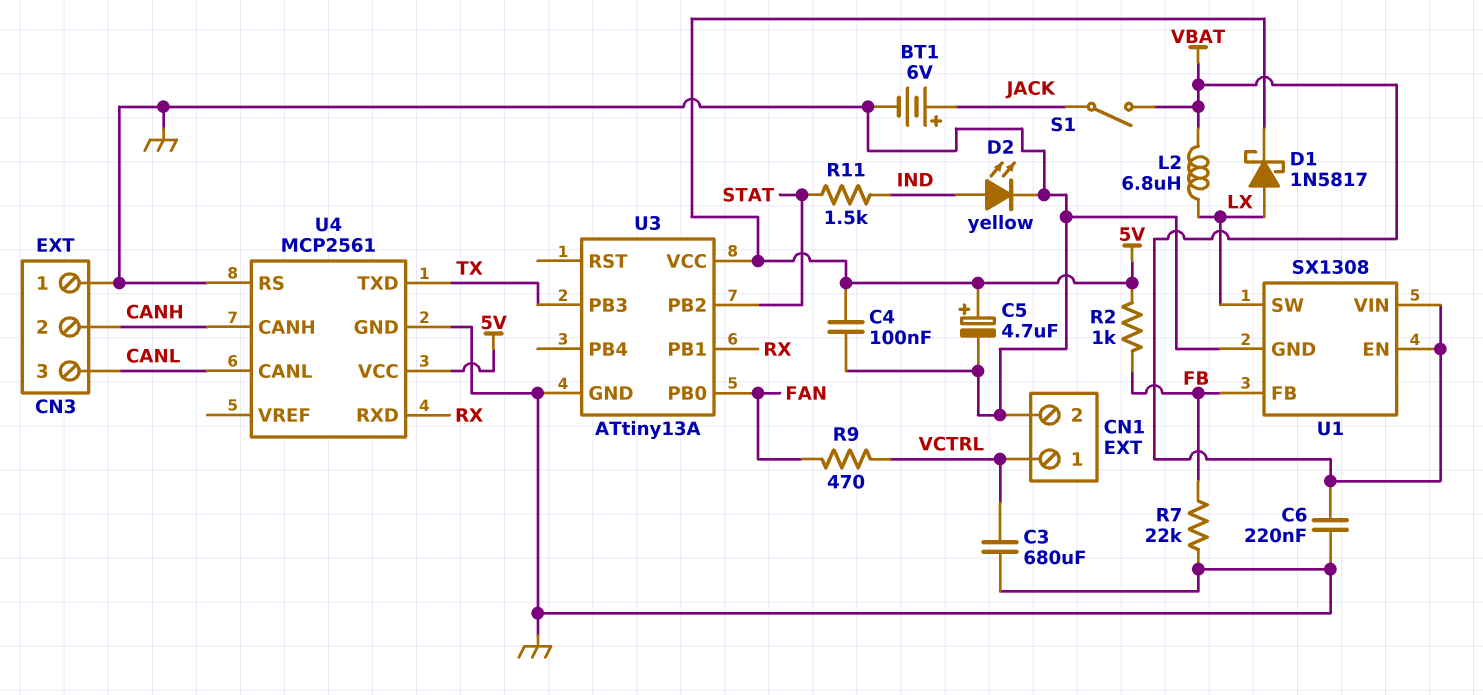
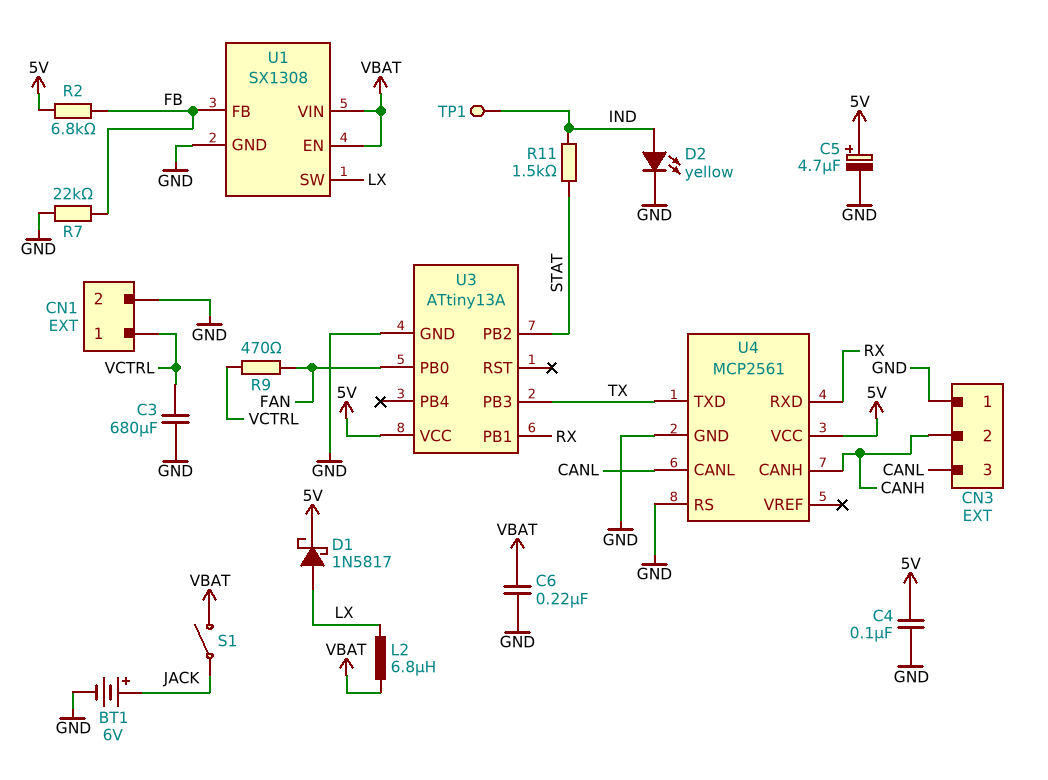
R2: 1k (5V, FB) -> 6.8k (5V, FB)
TP1: none -> test point (IND)

